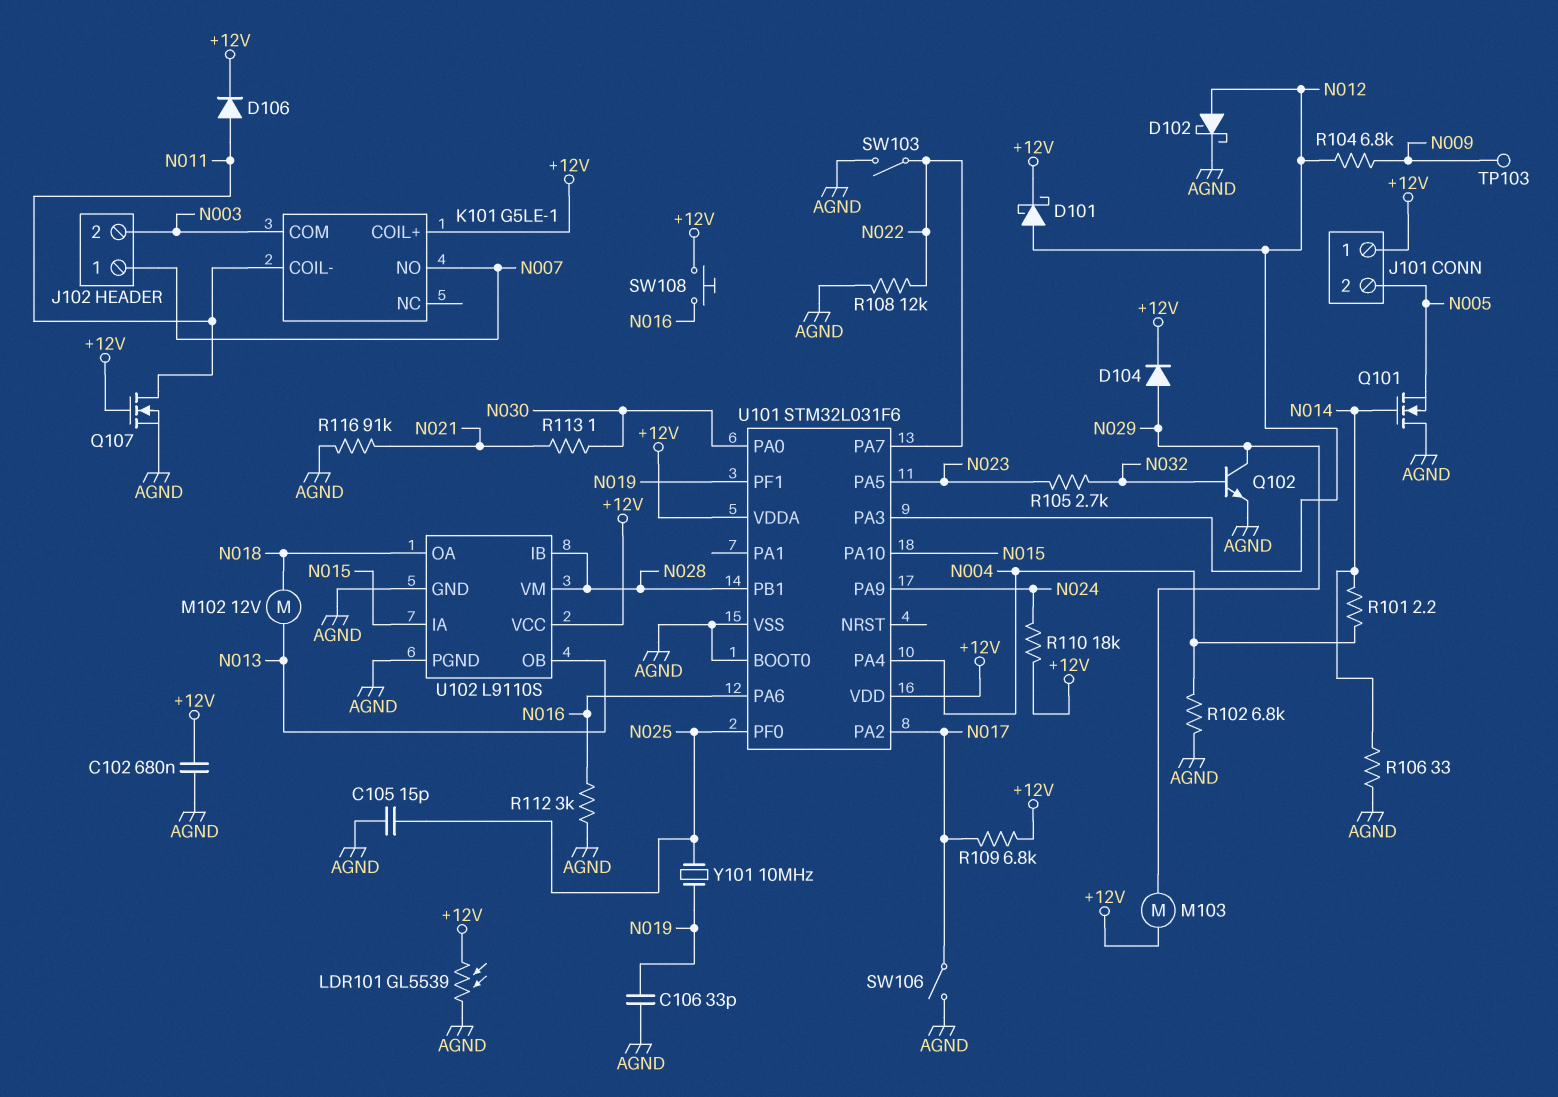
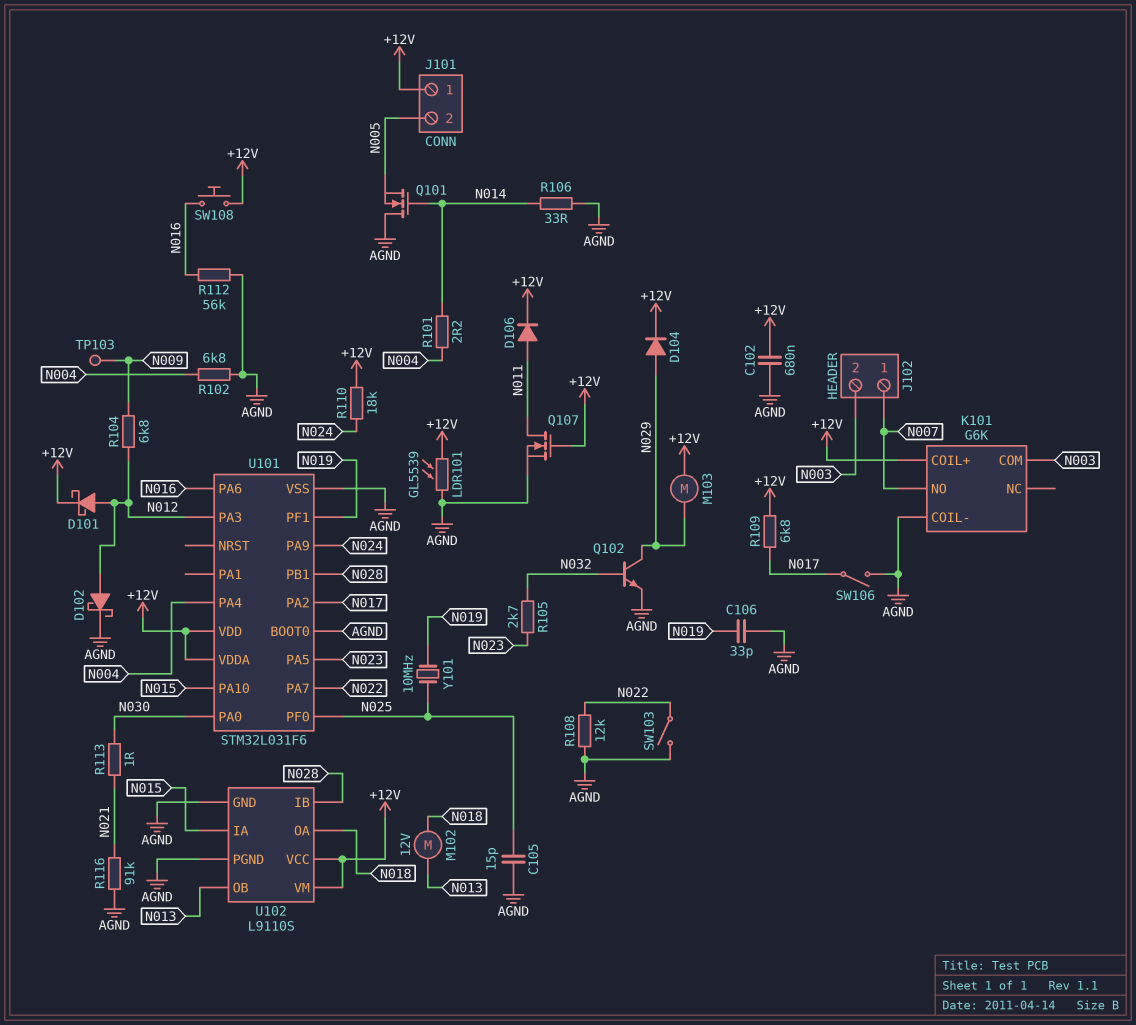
K101: G5LE-1 -> G6K
K101 pin COIL-: N011 -> AGND
R112: 3k (AGND, N016) -> 56k (AGND, N016)
U102 pin VM: N028 -> +12V

